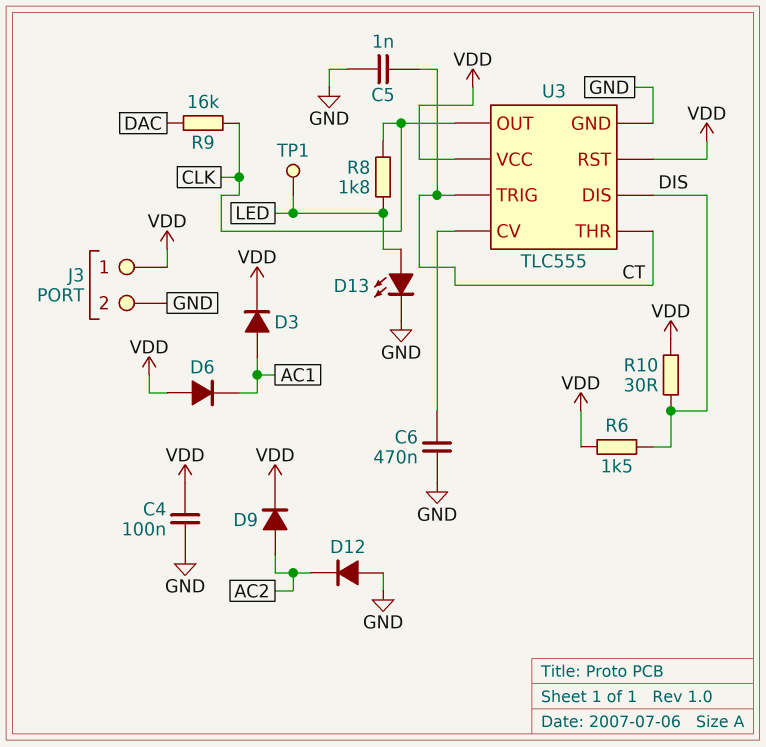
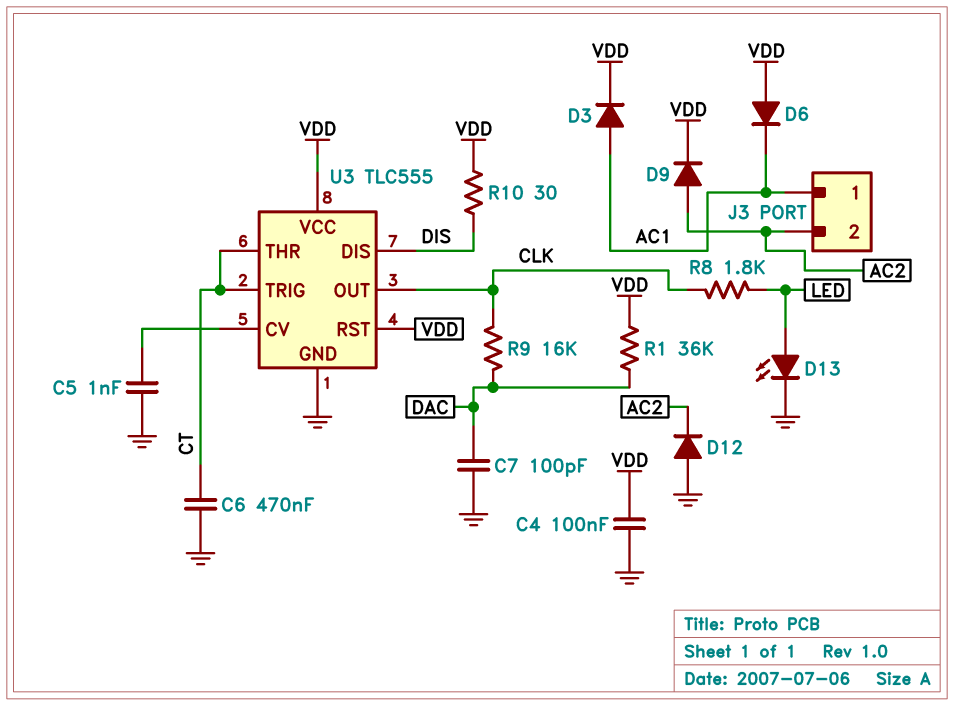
C5: 1nF (CT, GND) -> 1nF (GND, U3/CV)
C6: 470nF (GND, U3/CV) -> 470nF (CT, GND)
C7: none -> 100pF (DAC, GND)
J3 pin 1: VDD -> AC1
J3 pin 2: GND -> AC2
R1: none -> 36k (DAC, VDD)
R6: 1.5k (DIS, VDD) -> none
TP1: test point (LED) -> none

